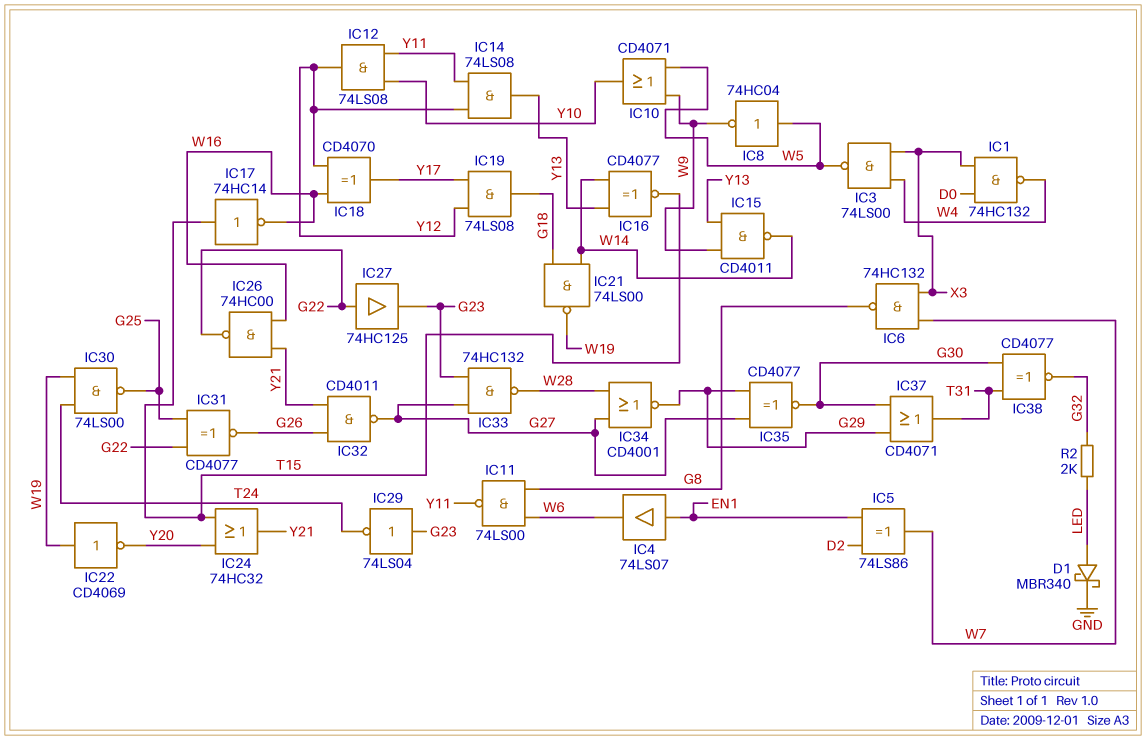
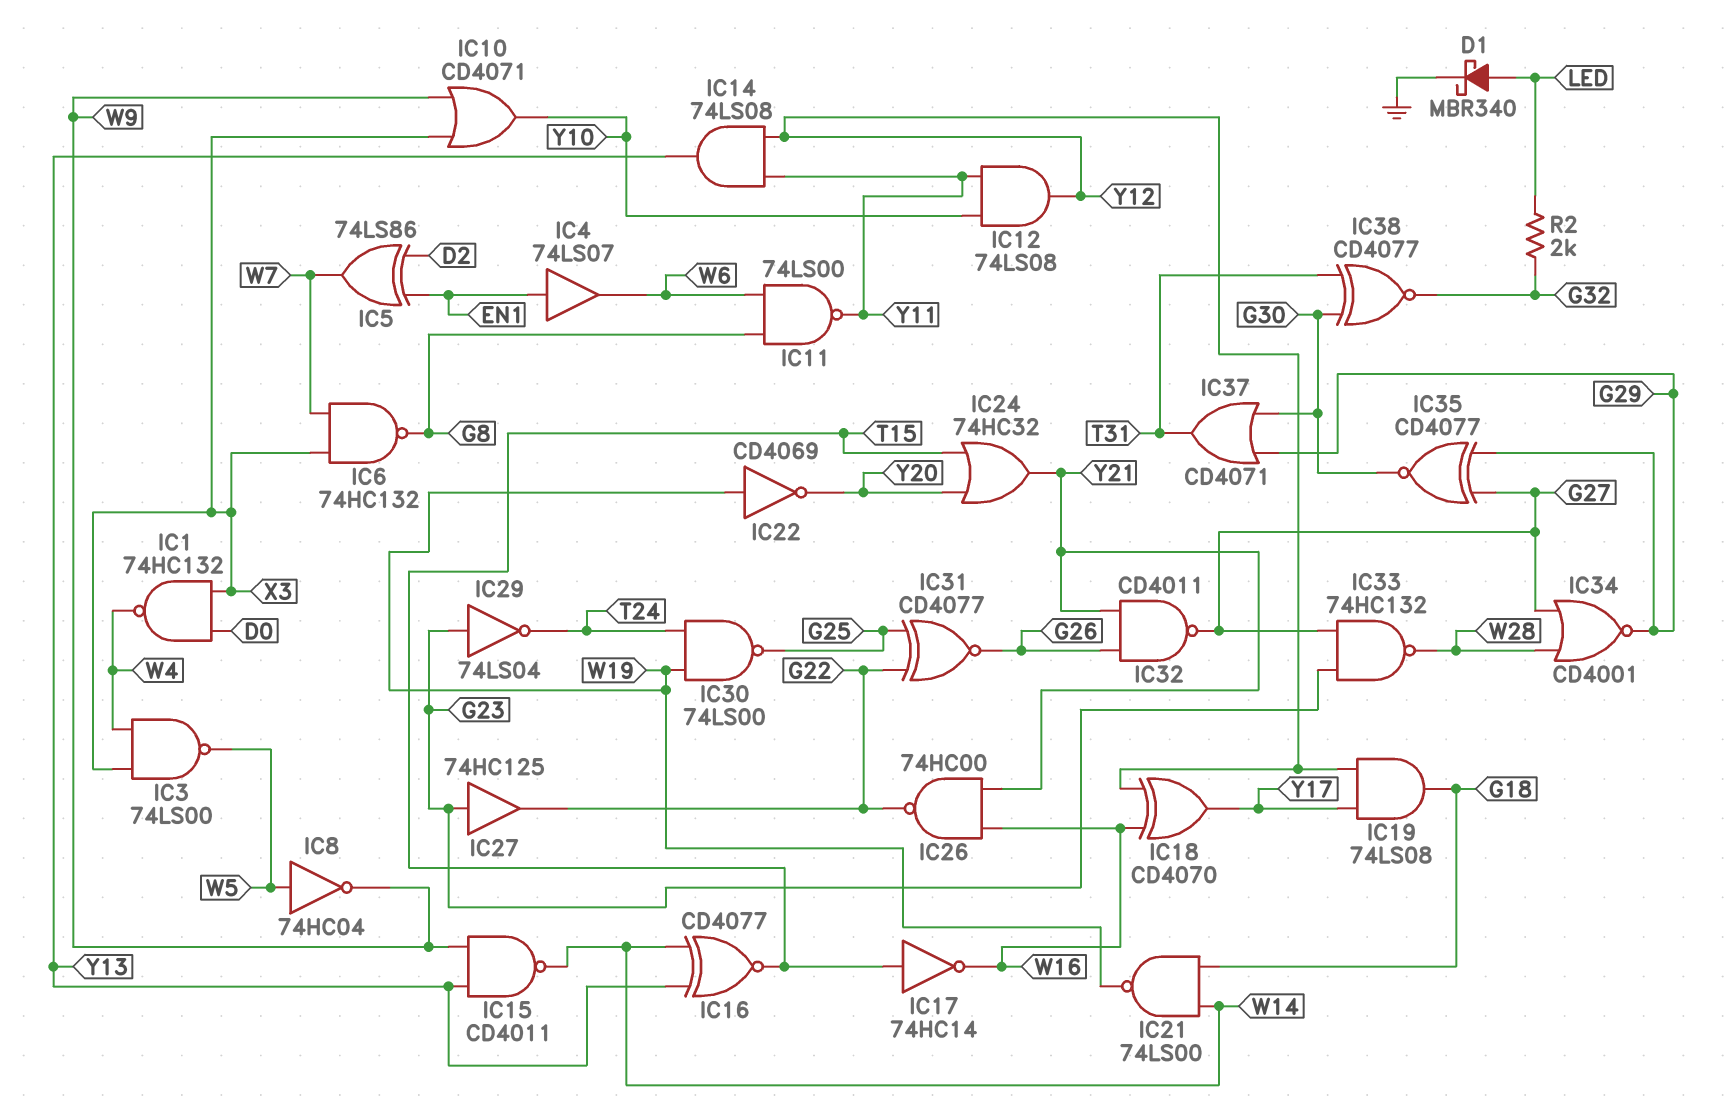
IC10: OR CD4071 (in W5, in W9, out Y10) -> OR CD4071 (in W9, in X3, out Y10)
IC27: buffer 74HC125 (in G22, out G23) -> buffer 74HC125 (in G23, out G22)

